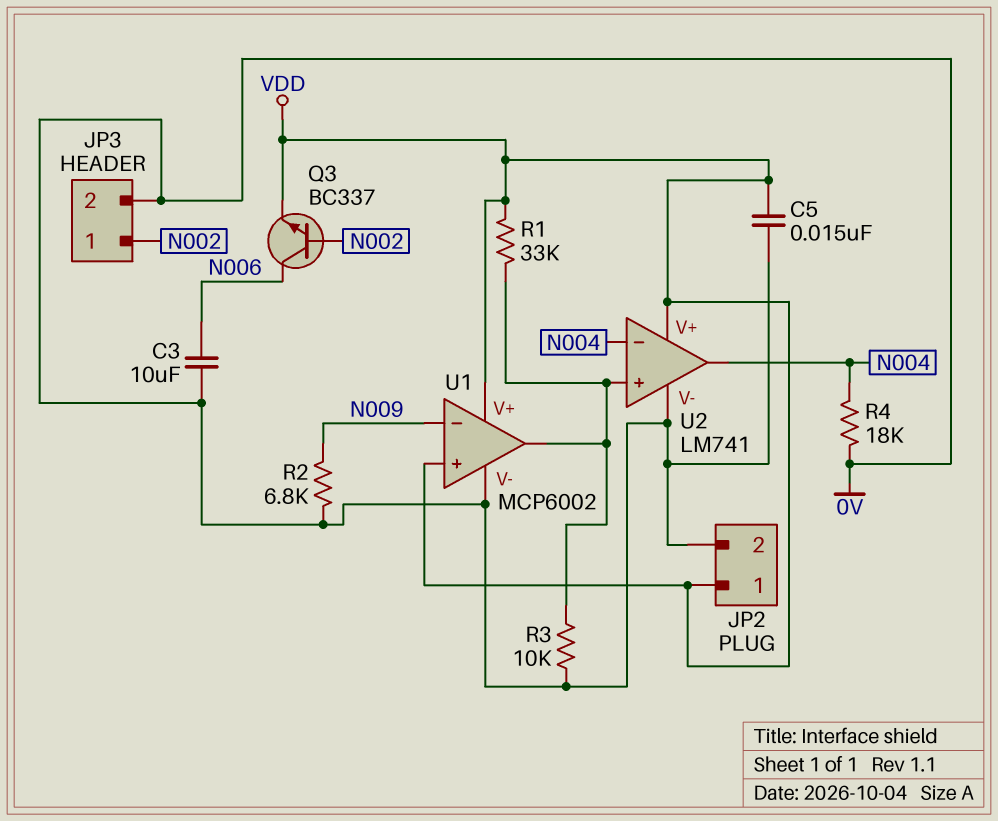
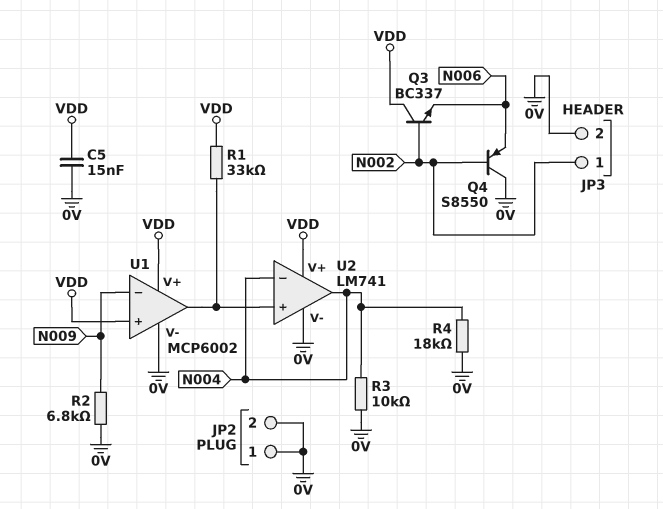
C3: 10uF (0V, N006) -> none
JP2 pin 1: VDD -> 0V
Q3: NPN BC337 (B N002, C N006, E VDD) -> NPN BC337 (B N002, C VDD, E N006)
Q4: none -> PNP S8550 (B N002, C 0V, E N006)
R3: 10k (0V, U1/out) -> 10k (0V, N004)

